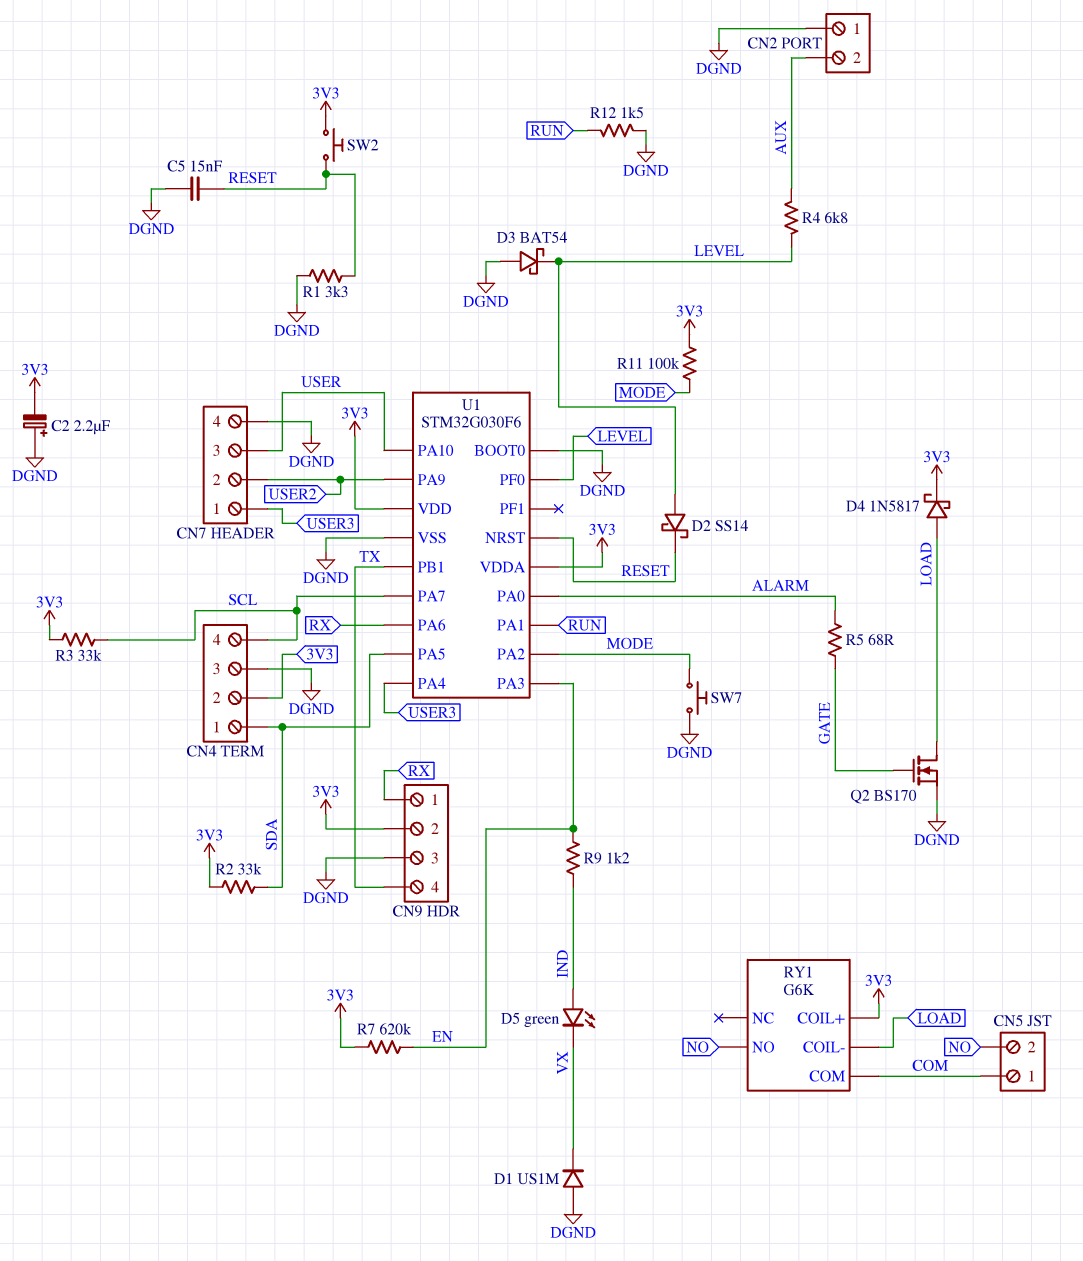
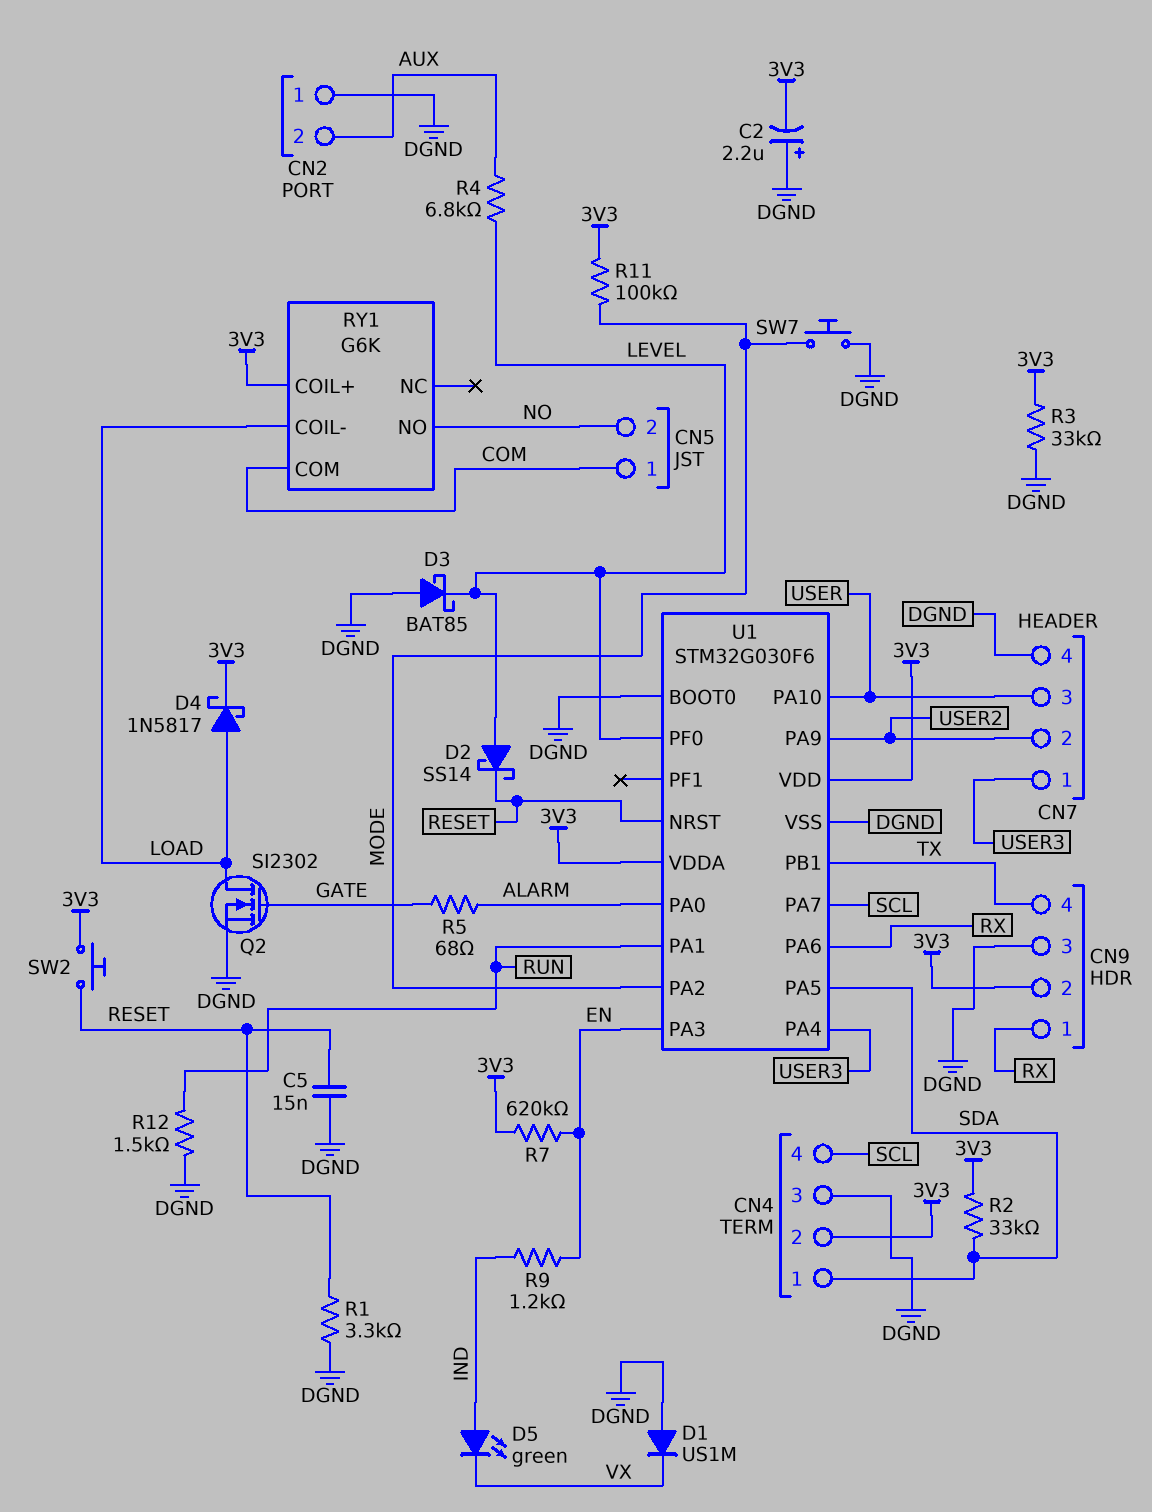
D3: schottky BAT54 (A DGND, K LEVEL) -> schottky BAT85 (A DGND, K LEVEL)
Q2: NMOS BS170 (G GATE, D LOAD, S DGND) -> NMOS SI2302 (G GATE, D LOAD, S DGND)
R3: 33k (3V3, SCL) -> 33k (3V3, DGND)

